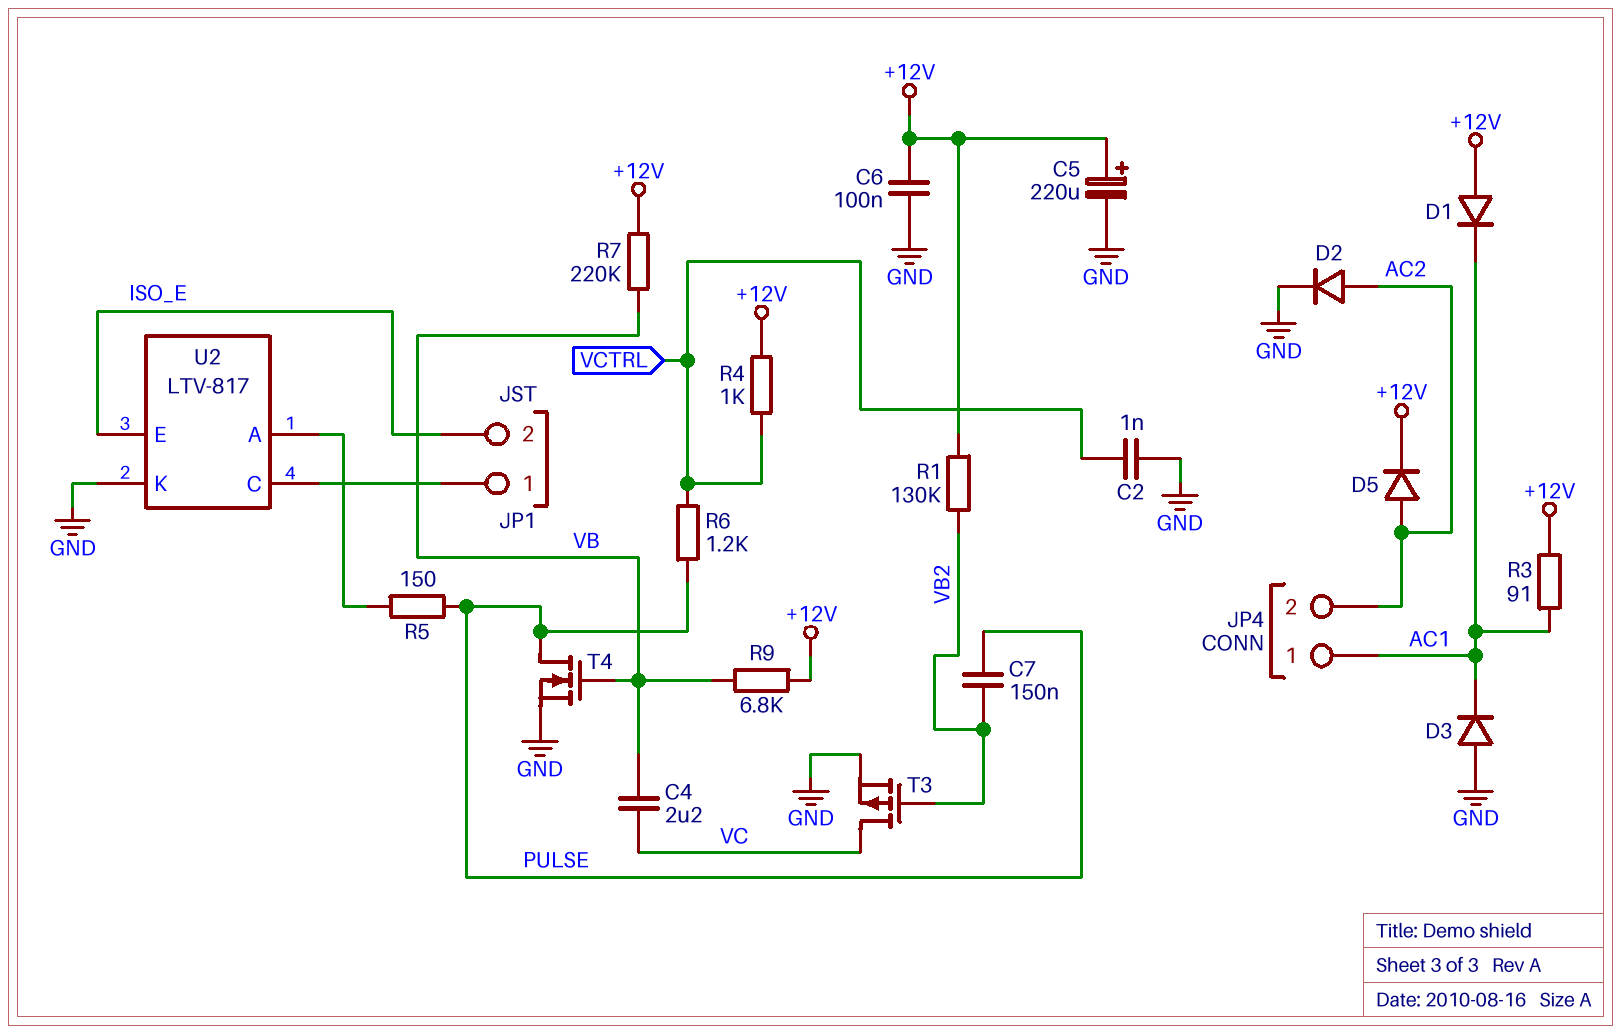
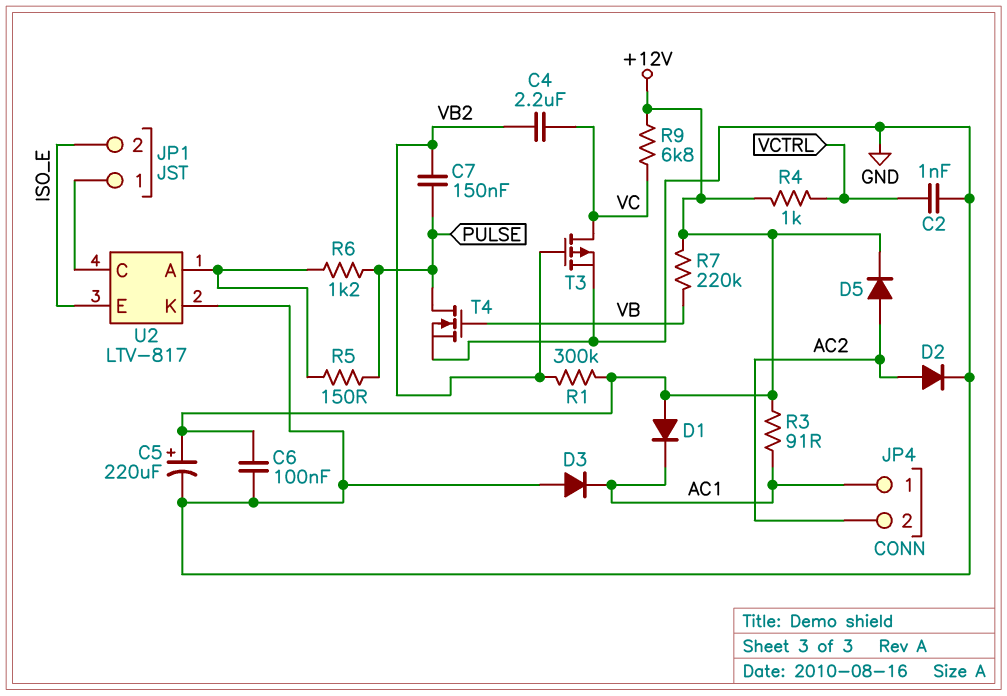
C4: 2.2uF (VB, VC) -> 2.2uF (VB2, VC)
R1: 130k (+12V, VB2) -> 300k (+12V, VB2)
R6: 1.2k (PULSE, VCTRL) -> 1.2k (PULSE, U2/A)
R9: 6.8k (+12V, VB) -> 6.8k (+12V, VC)

